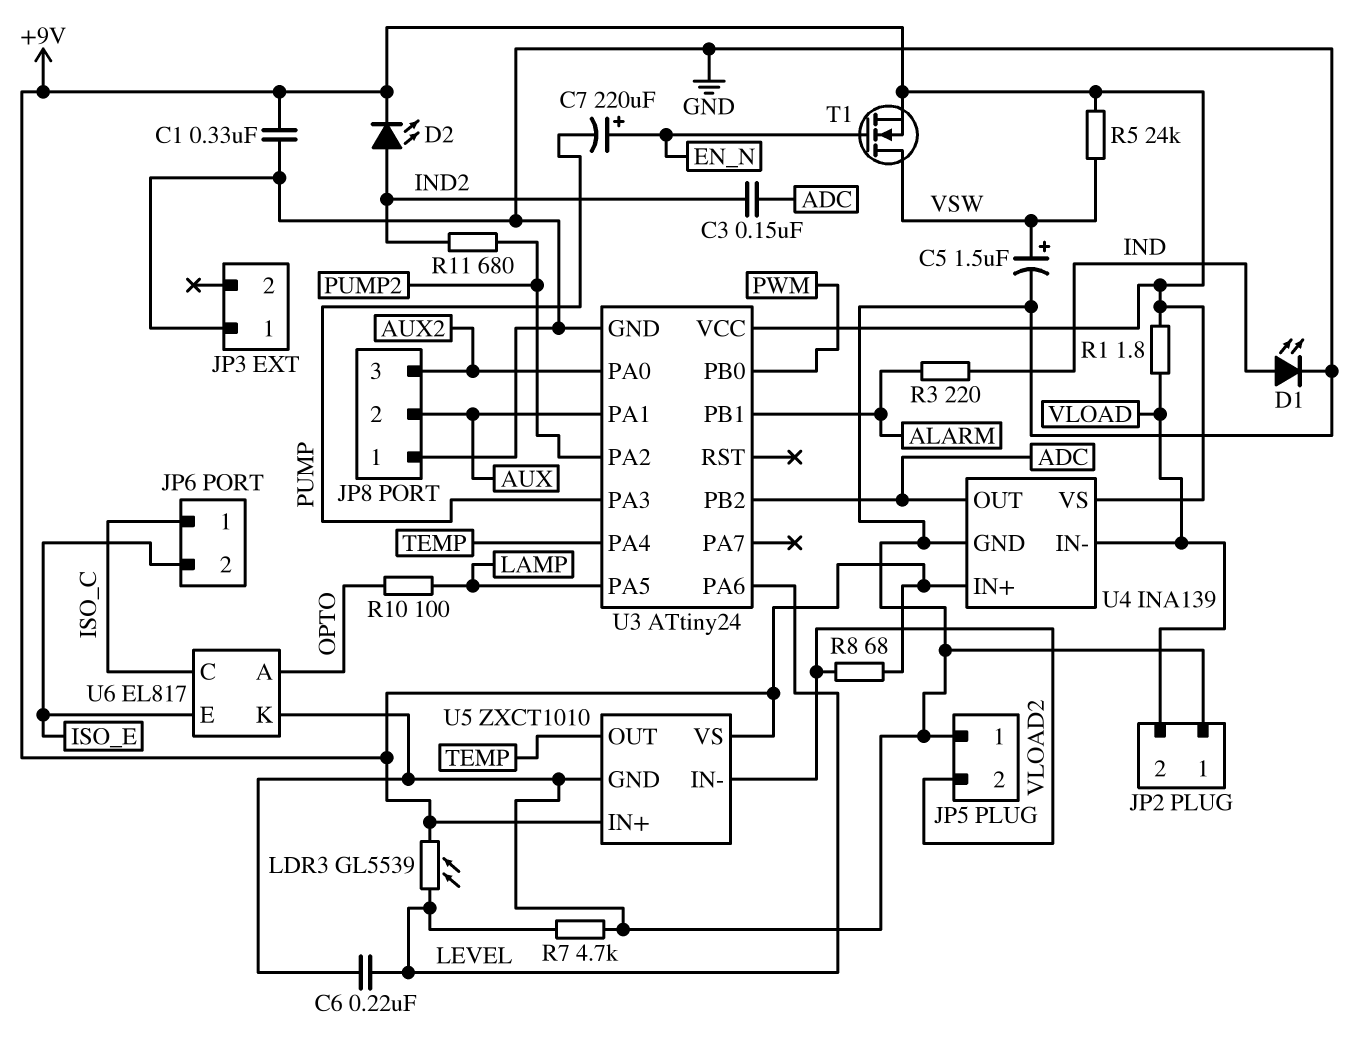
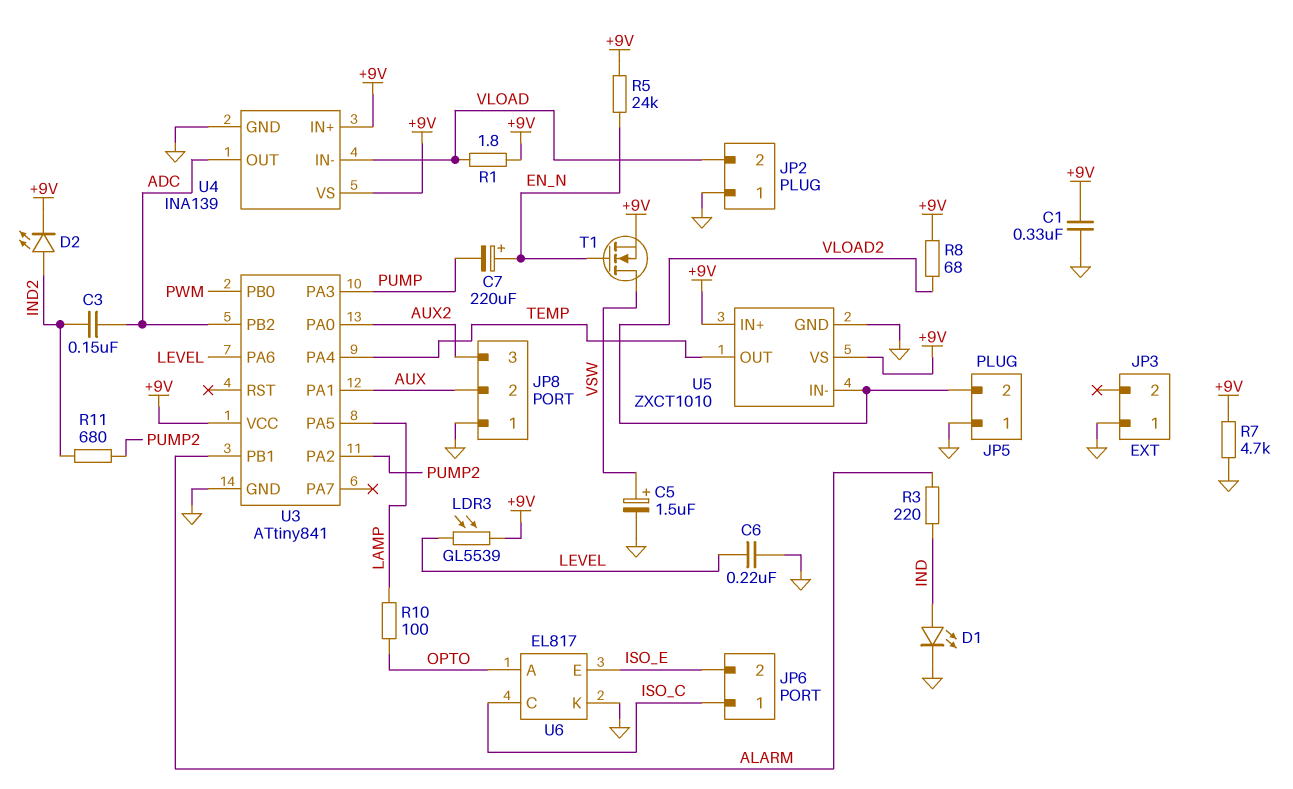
R5: 24k (+9V, VSW) -> 24k (+9V, EN_N)
R7: 4.7k (GND, LEVEL) -> 4.7k (+9V, GND)
U3: ATtiny24 -> ATtiny841

